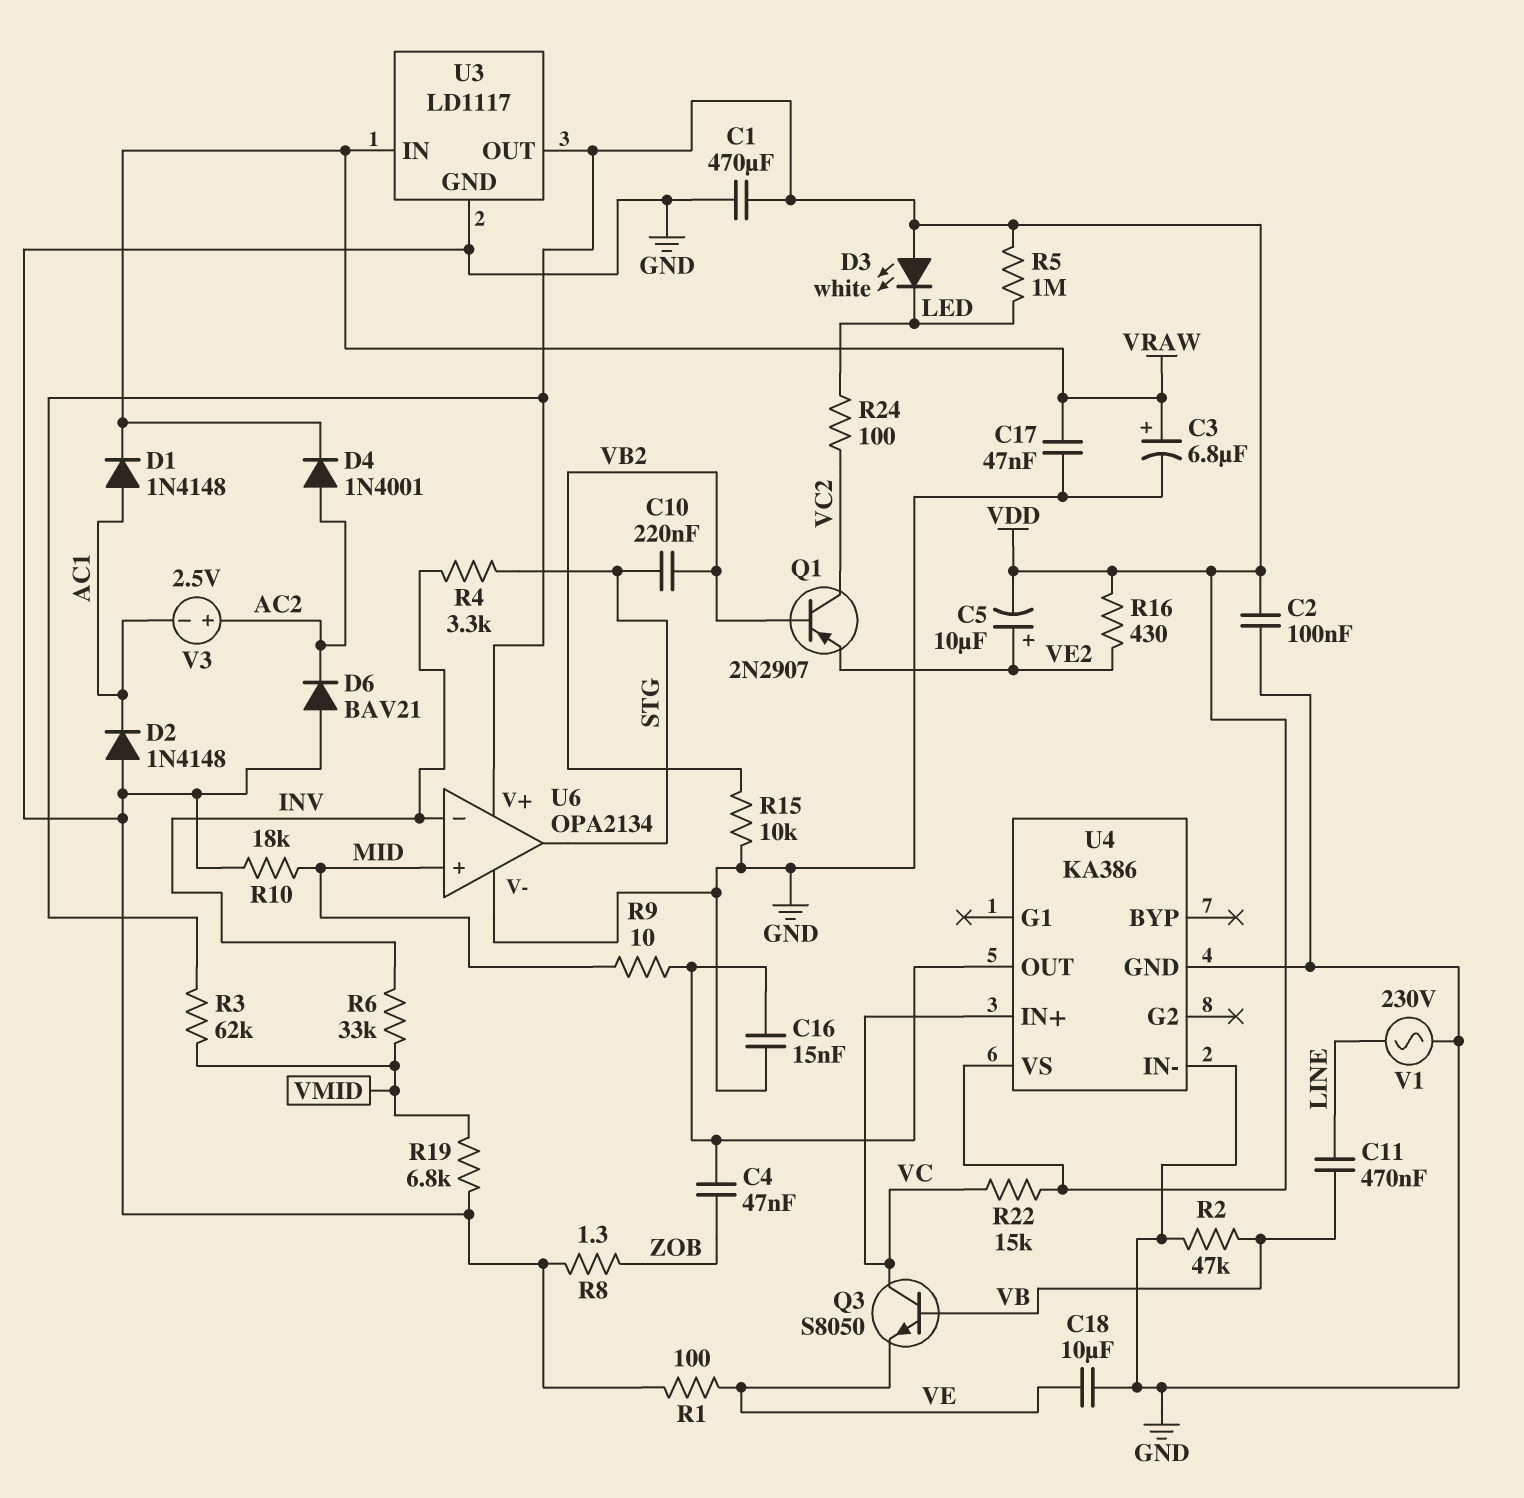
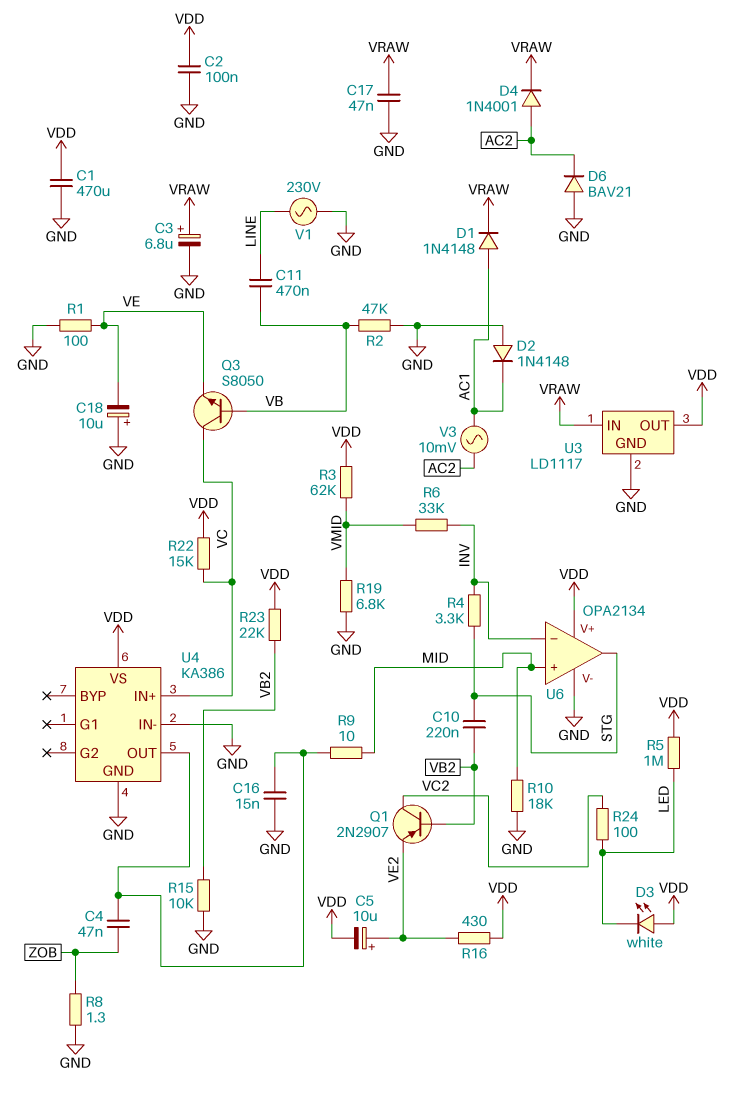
C18: 10uF (GND, VE) -> 10uF (plus GND, minus VE)
R23: none -> 22k (VB2, VDD)
V3: 2.5V (plus AC2, minus AC1) -> AC 10mV (AC1, AC2)

